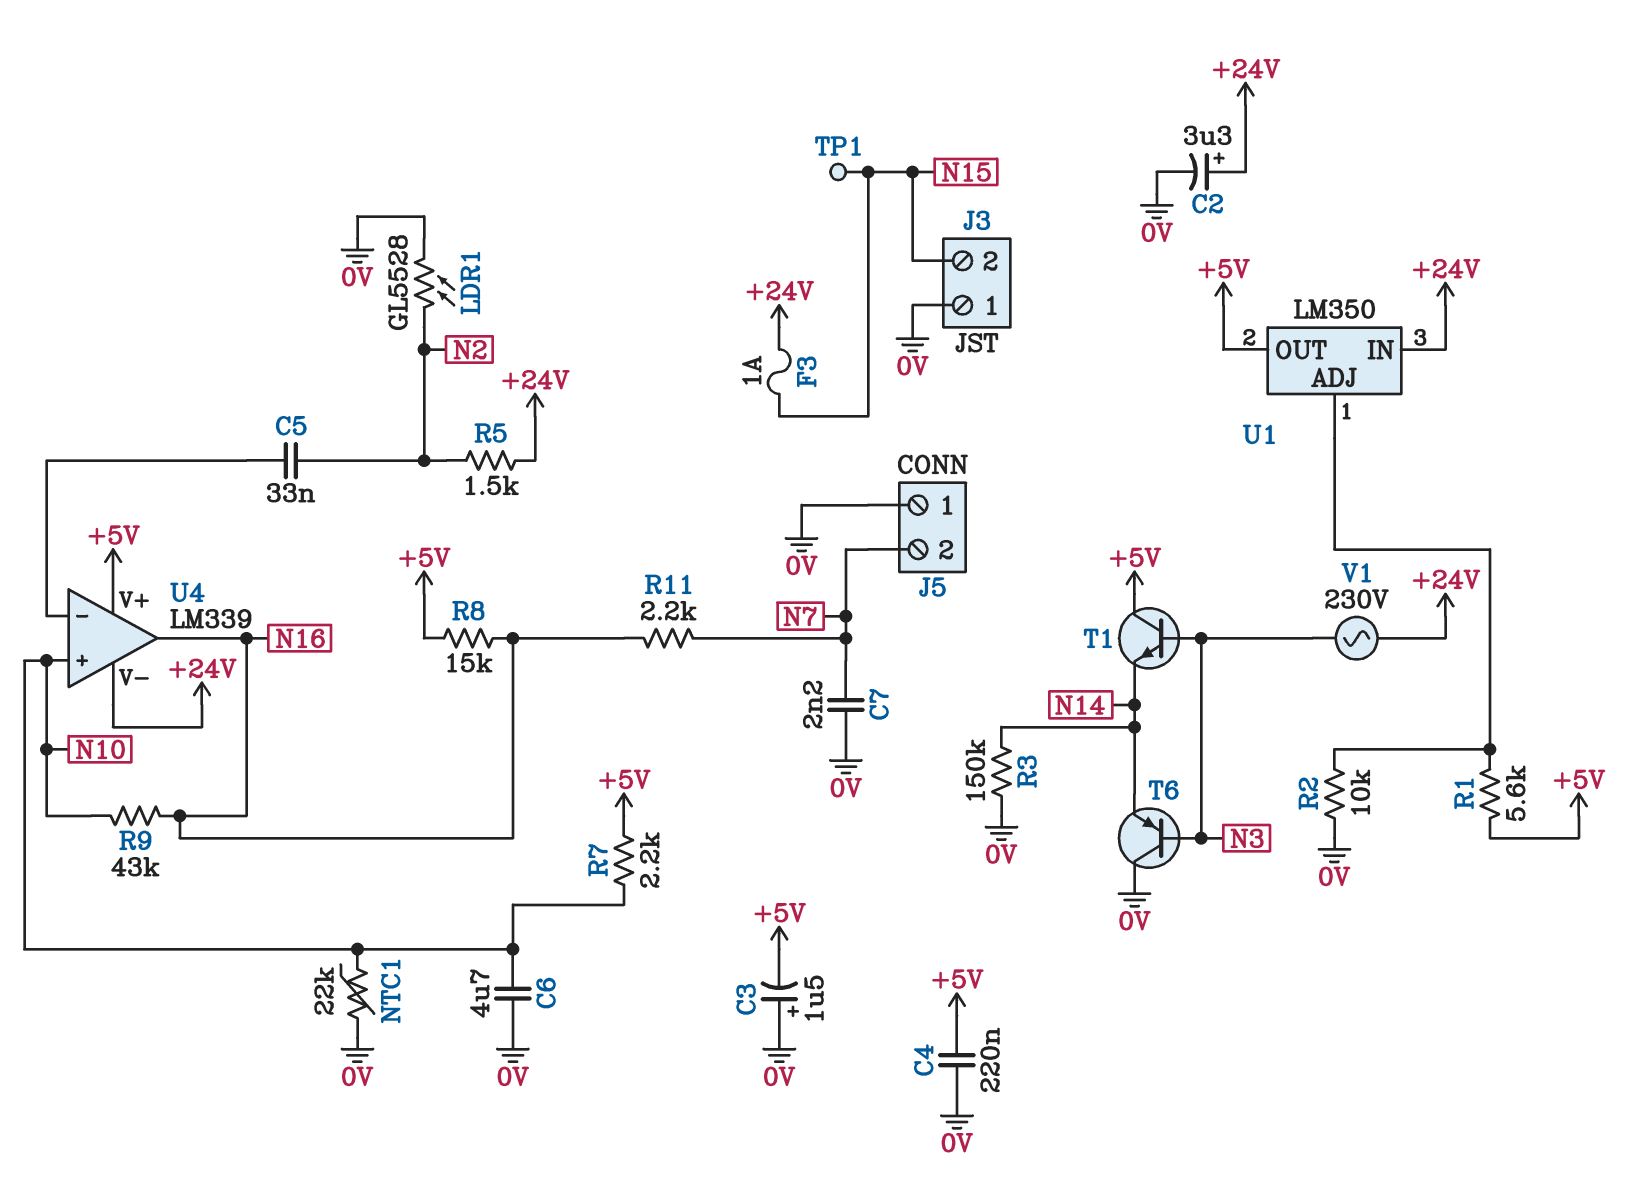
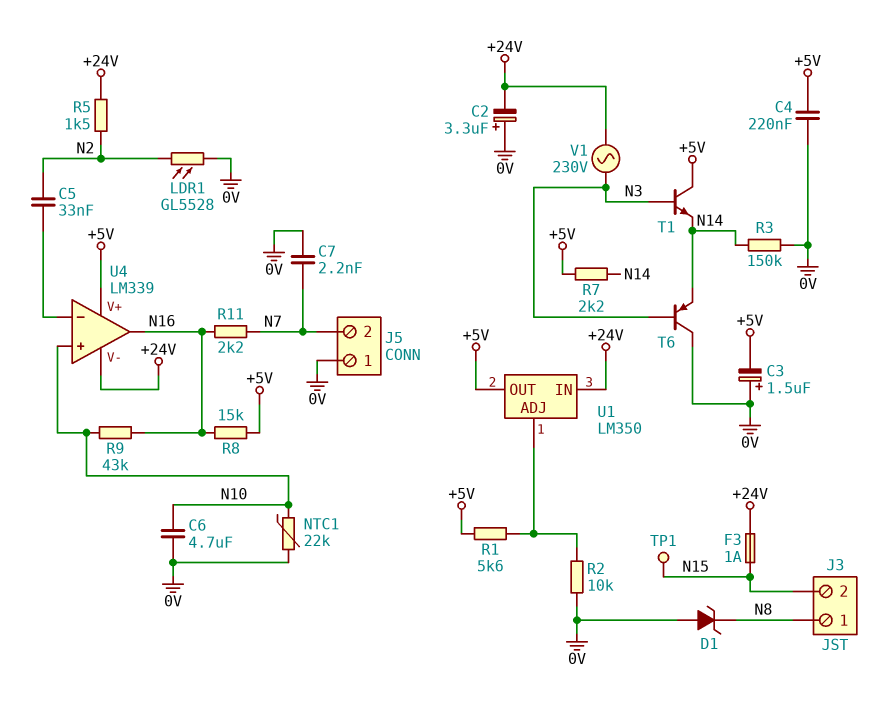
C2: 3.3uF (plus +24V, minus 0V) -> 3.3uF (plus 0V, minus +24V)
D1: none -> zener (A 0V, K N8)
J3 pin 1: 0V -> N8
R7: 2.2k (+5V, N10) -> 2.2k (+5V, N14)

